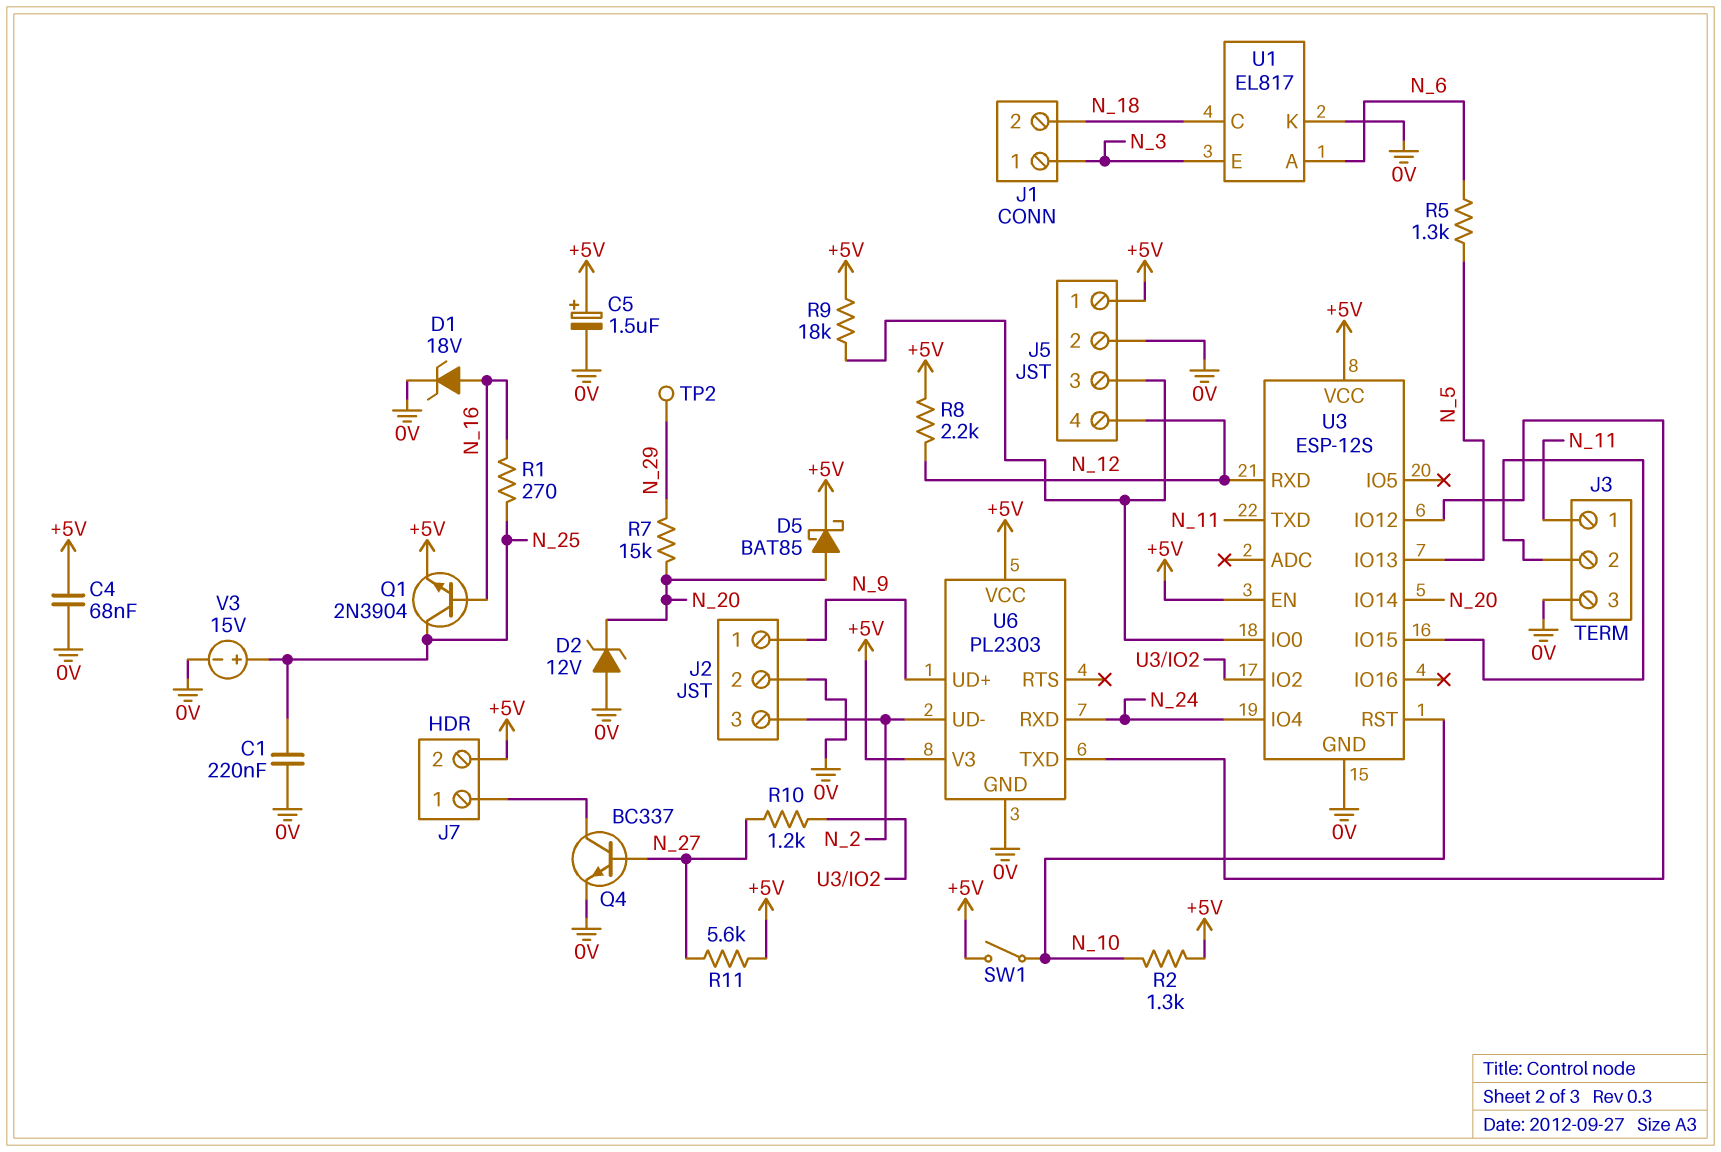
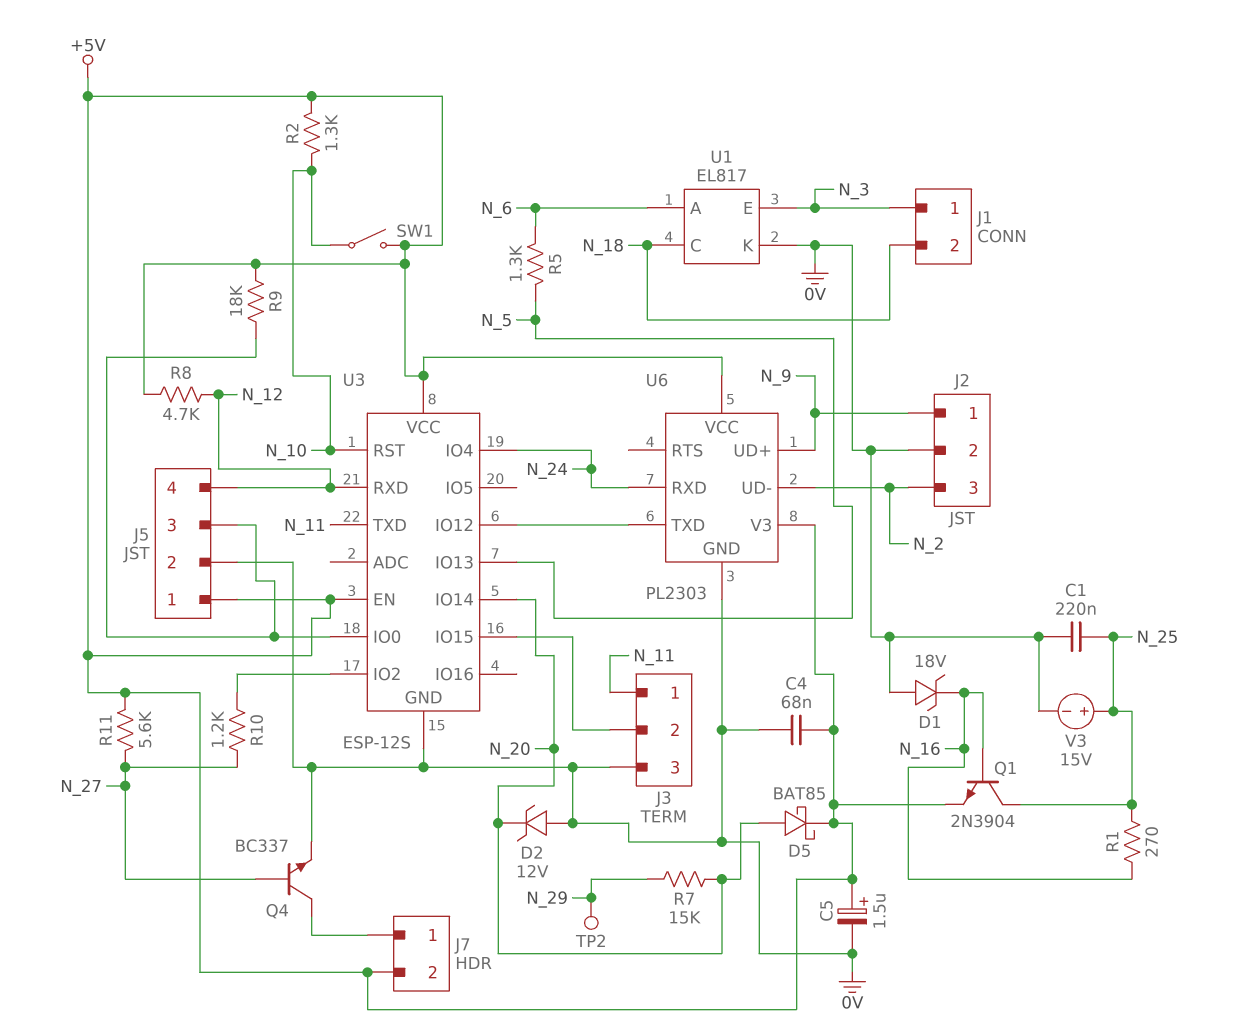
D1: zener 18V (A N_16, K 0V) -> zener 18V (A 0V, K N_16)
R8: 2.2k (+5V, N_12) -> 4.7k (+5V, N_12)

